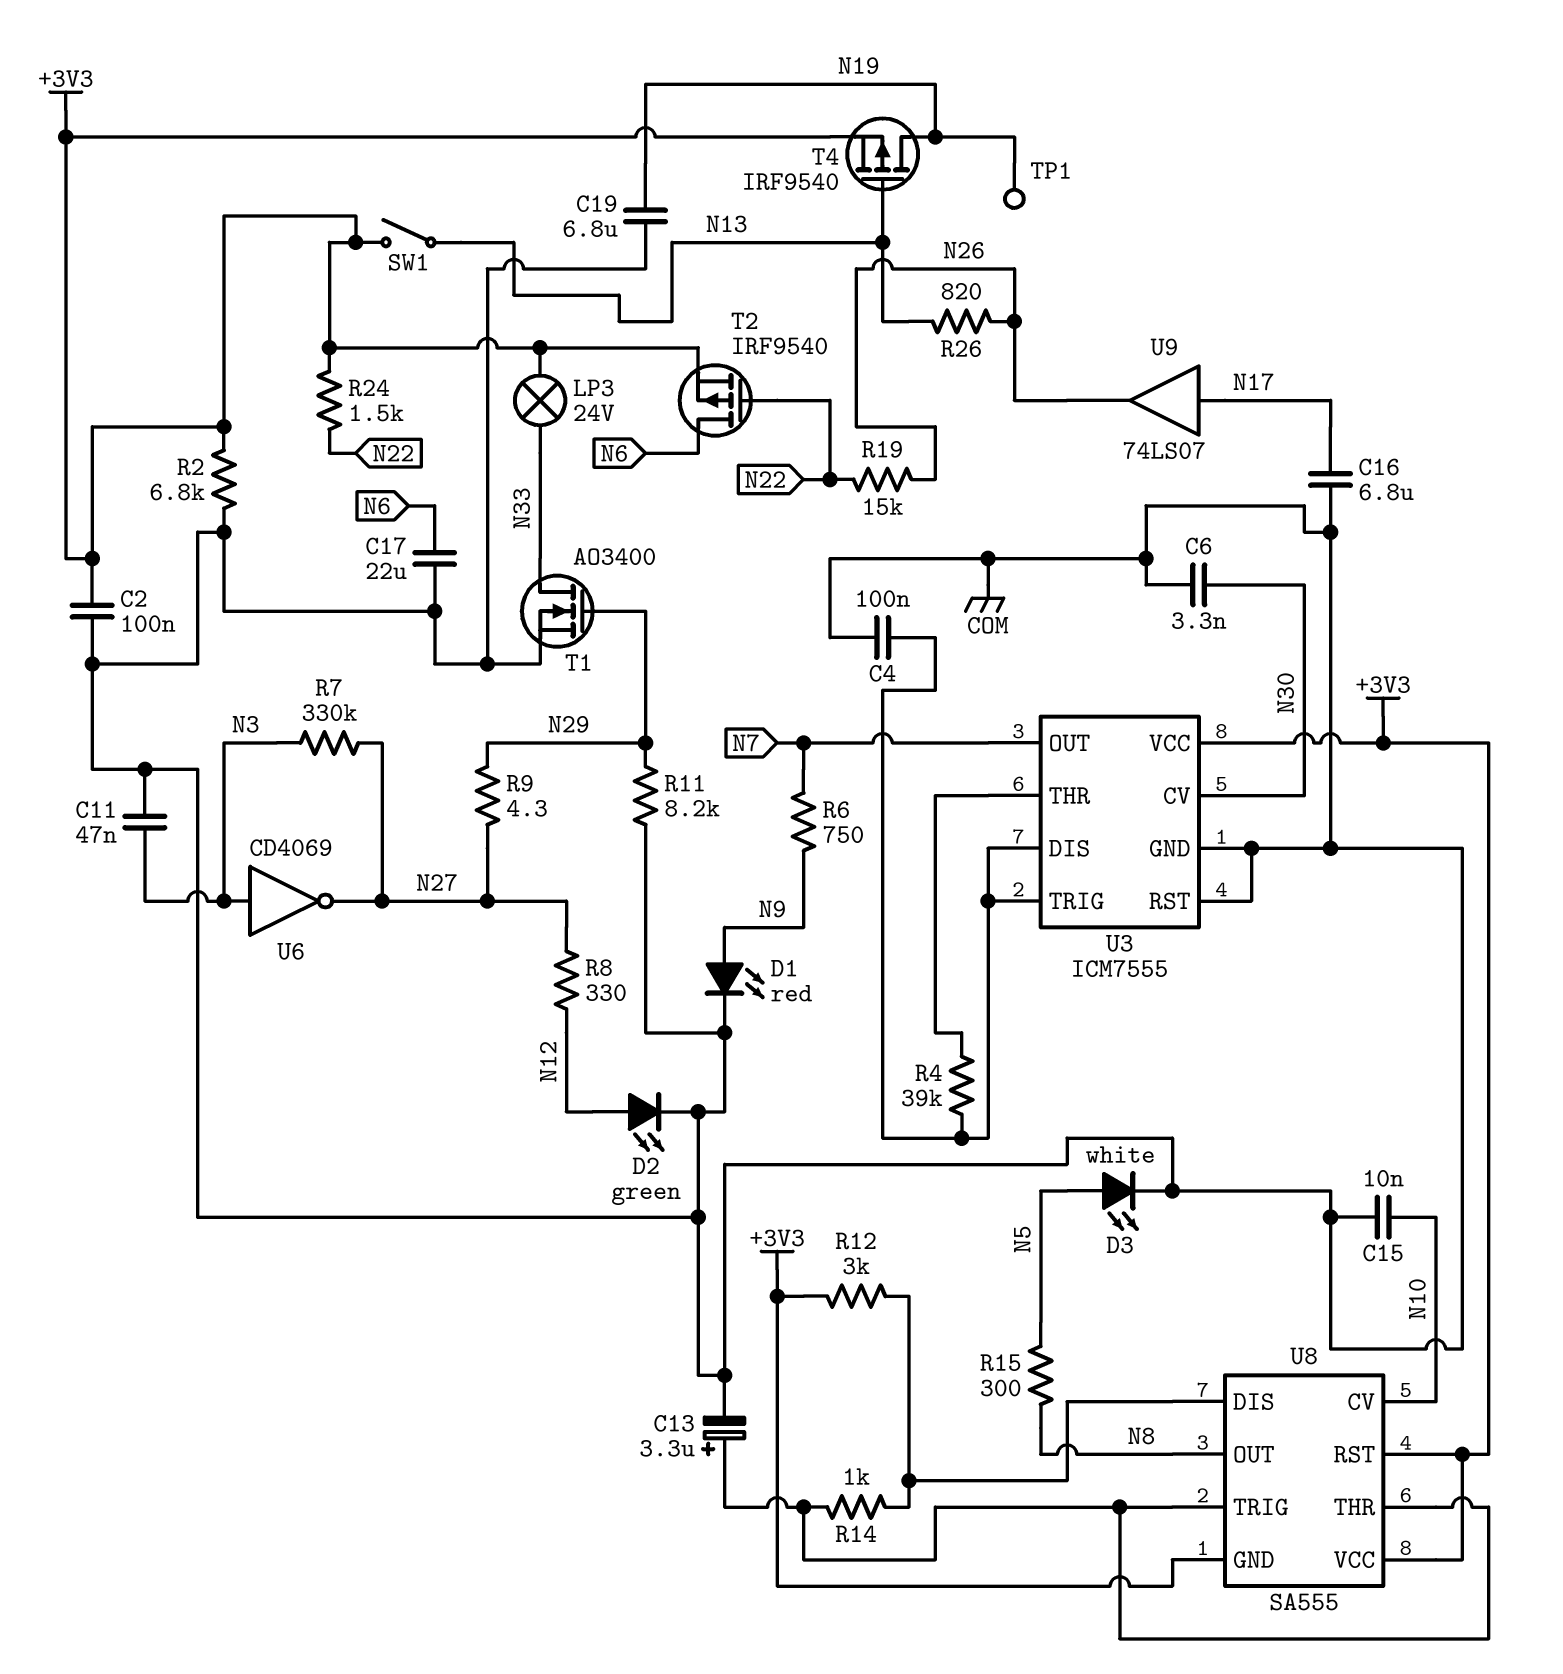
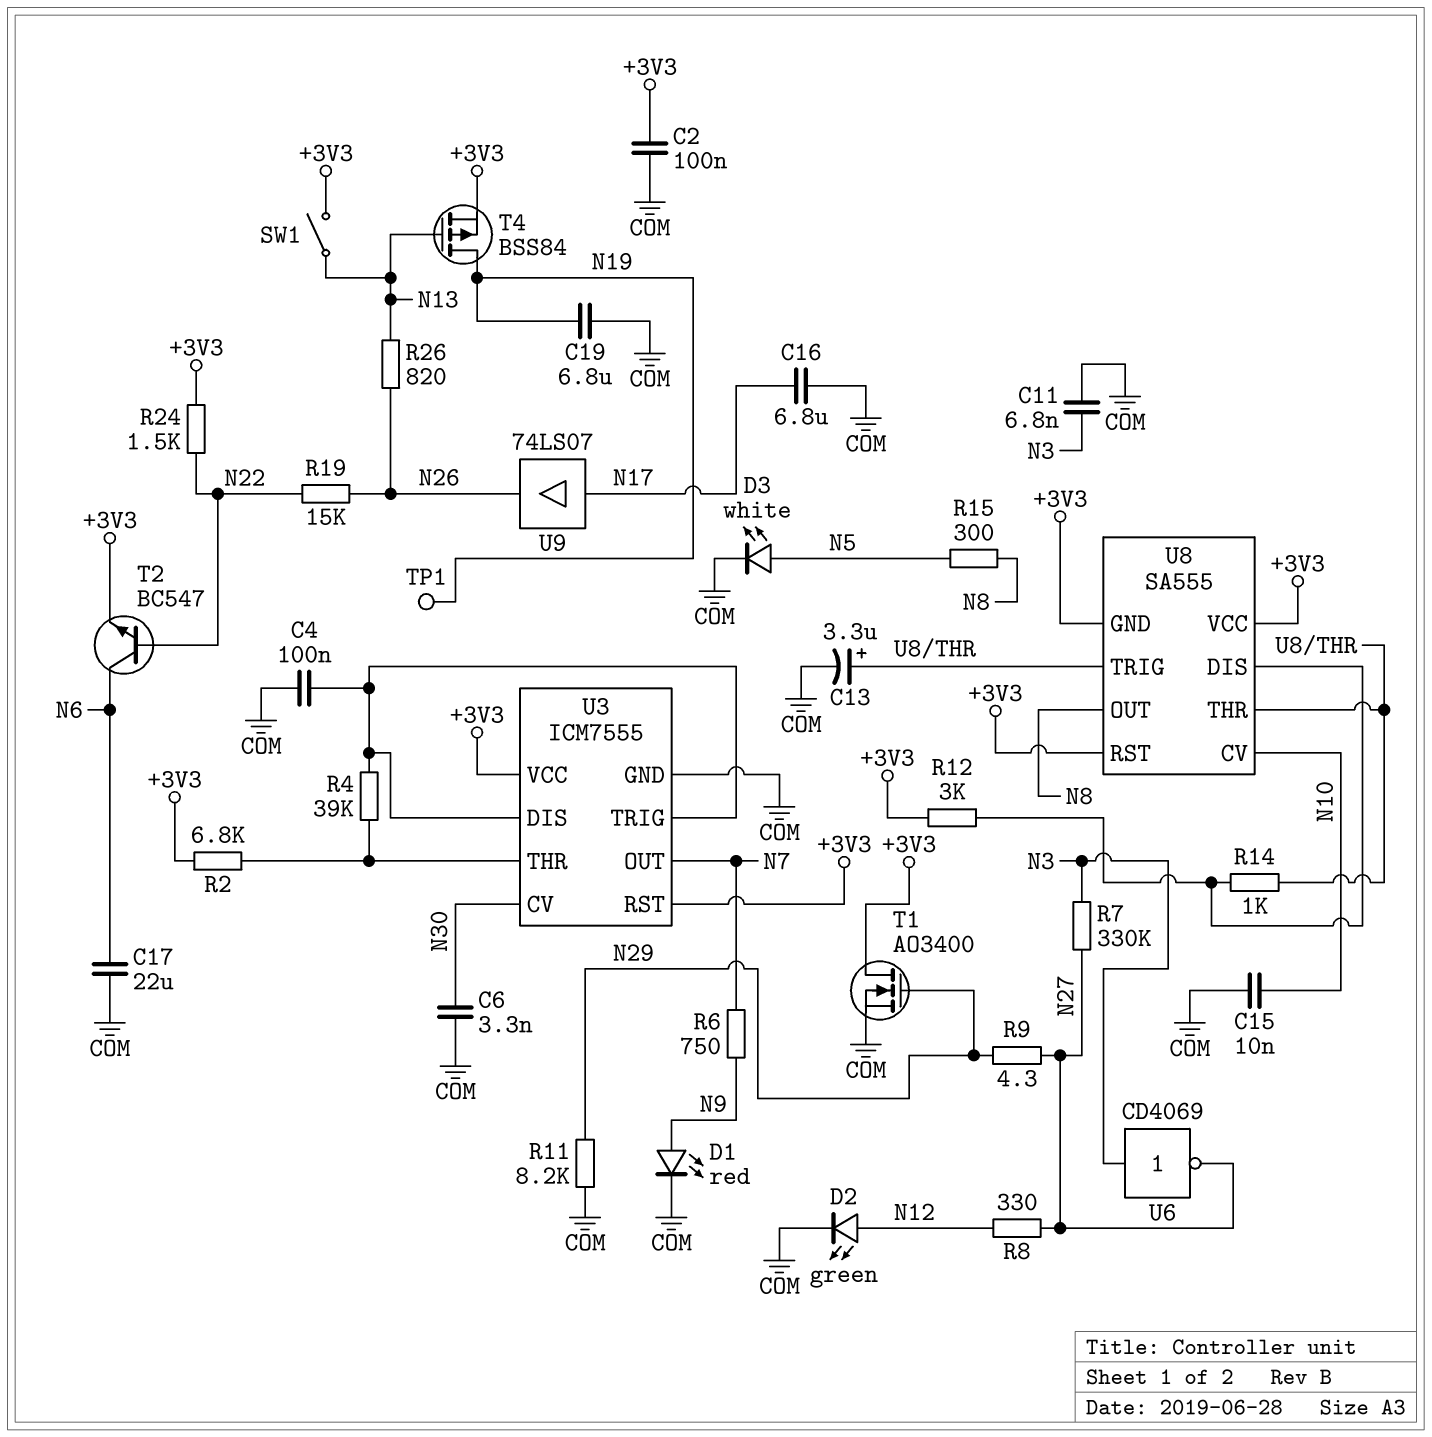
C11: 47nF (COM, N3) -> 6.8nF (COM, N3)
LP3: lamp 24V (+3V3, N33) -> none
R2: 6.8k (+3V3, COM) -> 6.8k (+3V3, U3/THR)
T1: NMOS AO3400 (G N29, D N33, S COM) -> NMOS AO3400 (G N29, D +3V3, S COM)
T2: PMOS IRF9540 (G N22, D N6, S +3V3) -> NPN BC547 (B N22, C N6, E +3V3)
T4: PMOS IRF9540 (G N13, D N19, S +3V3) -> PMOS BSS84 (G N13, D N19, S +3V3)
U3 pin RST: COM -> +3V3

